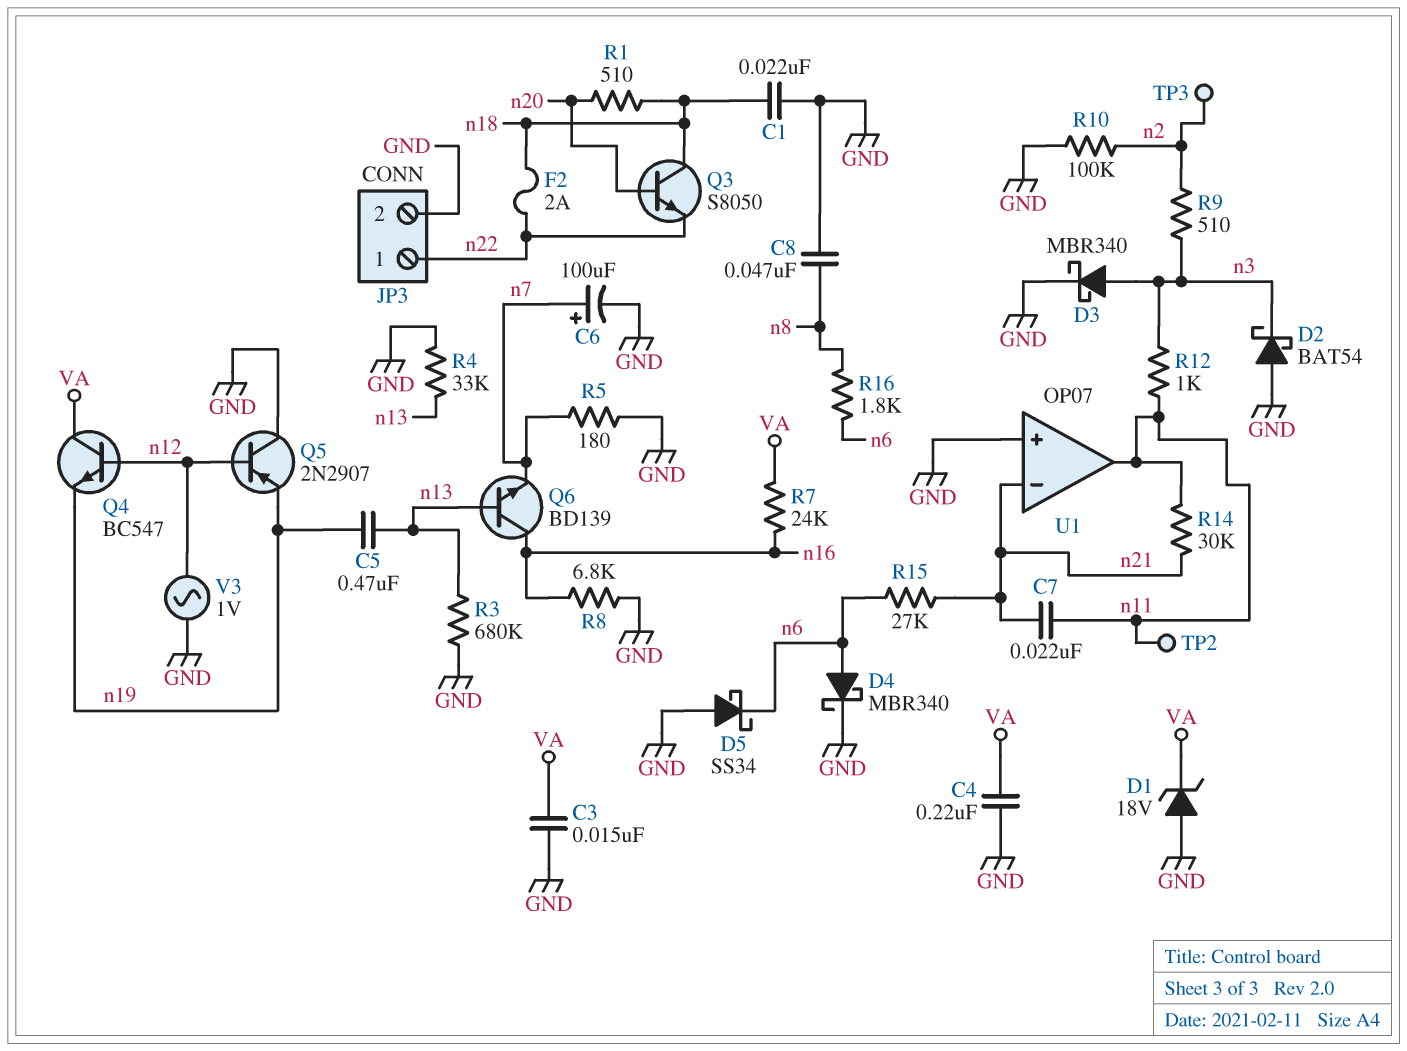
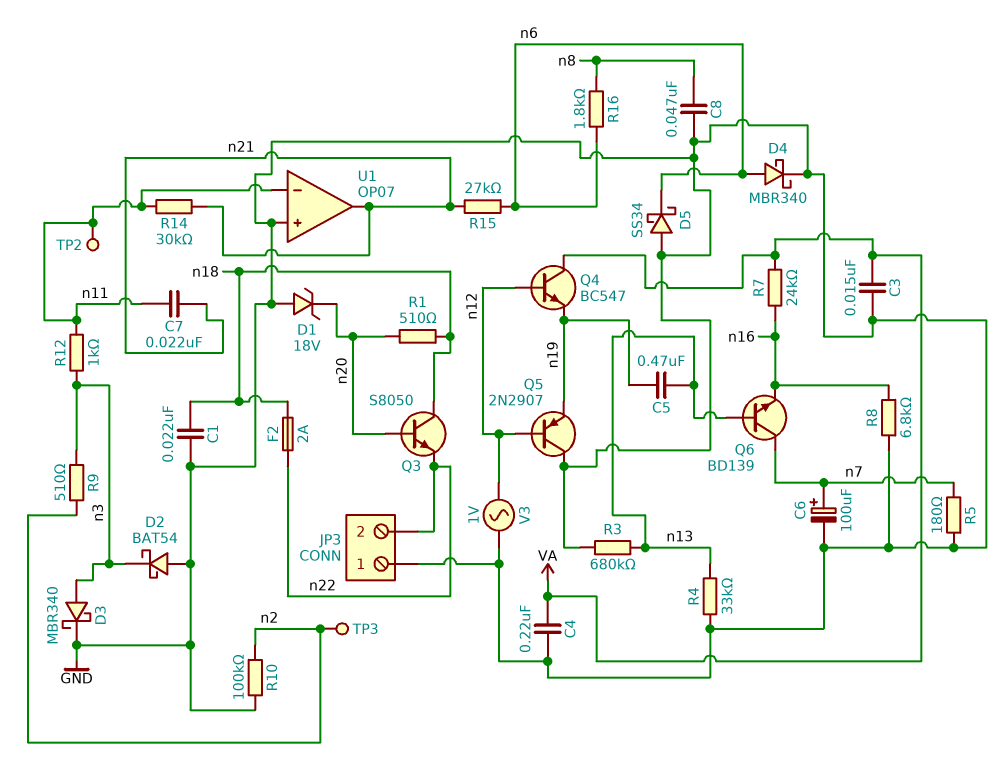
D1: zener 18V (A GND, K VA) -> zener 18V (A GND, K n20)
JP3 pin 1: n22 -> GND
JP3 pin 2: GND -> n22
Q6: NPN BD139 (B n13, C n16, E n7) -> NPN BD139 (B n13, C n7, E n16)
U1 pin in-: n21 -> n11
U1 pin out: n11 -> n21

